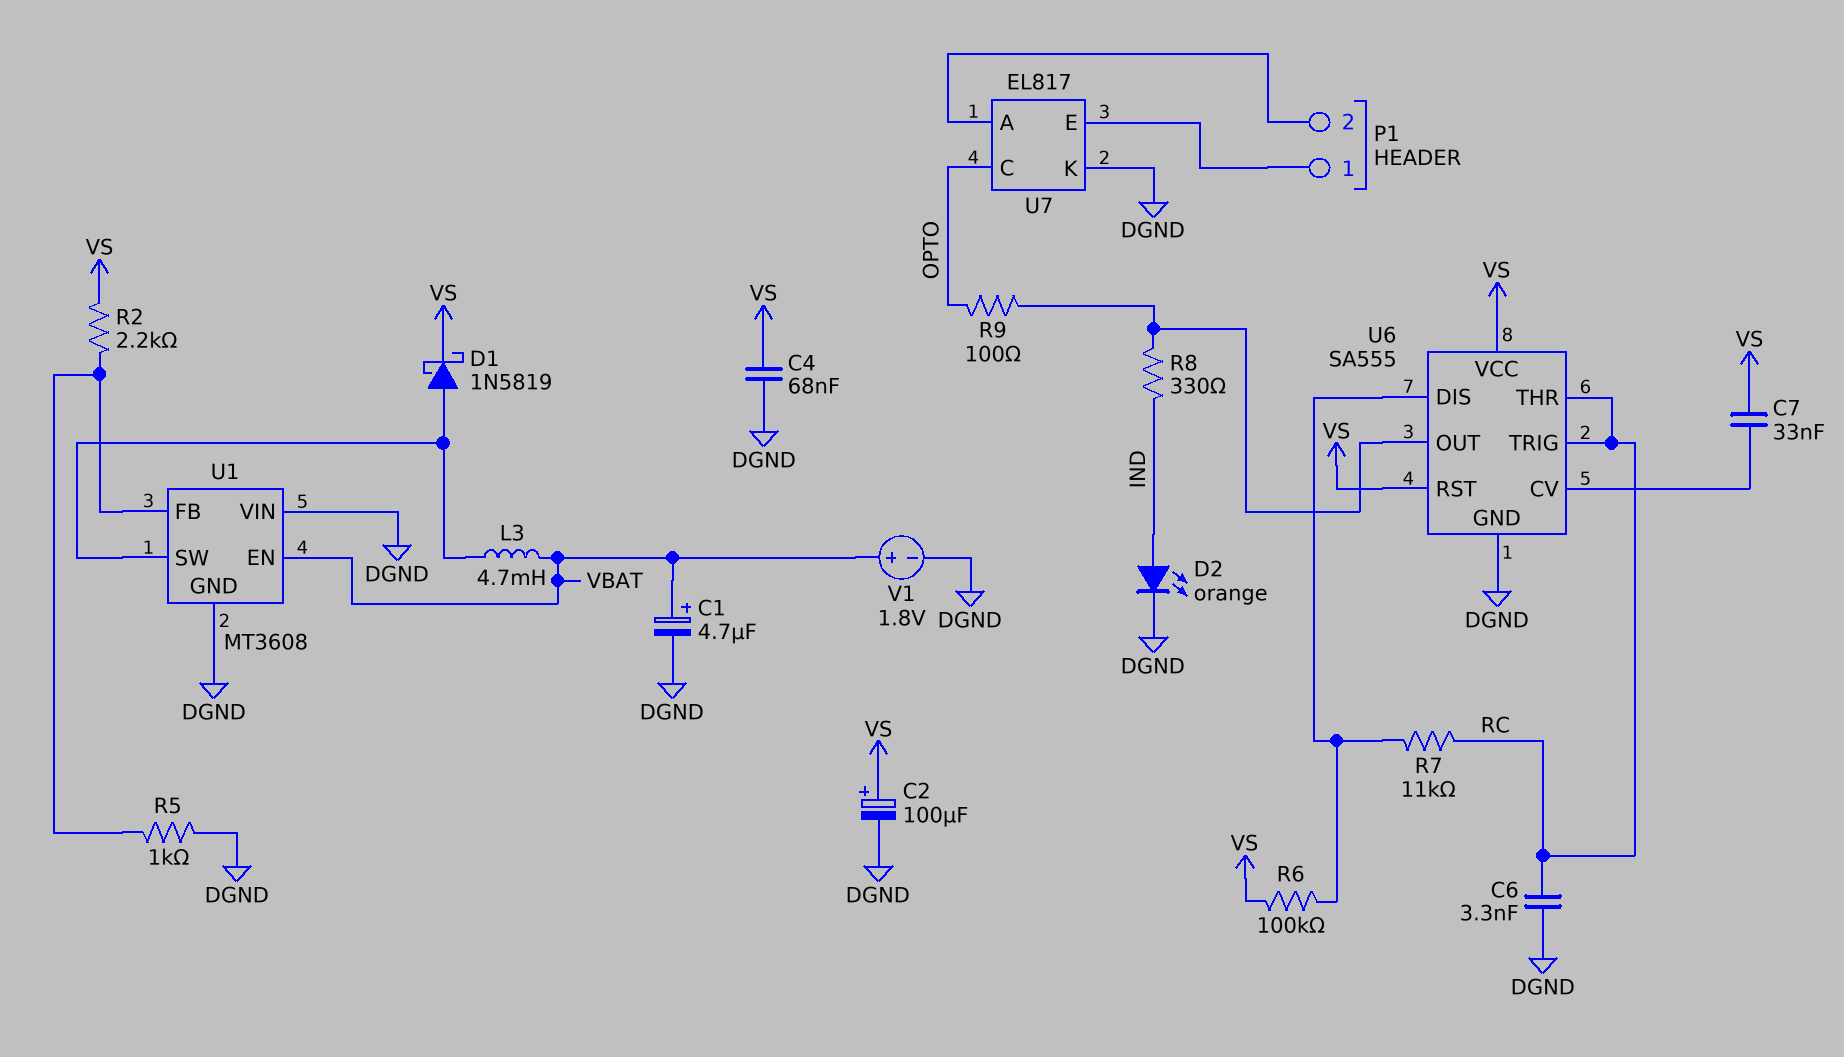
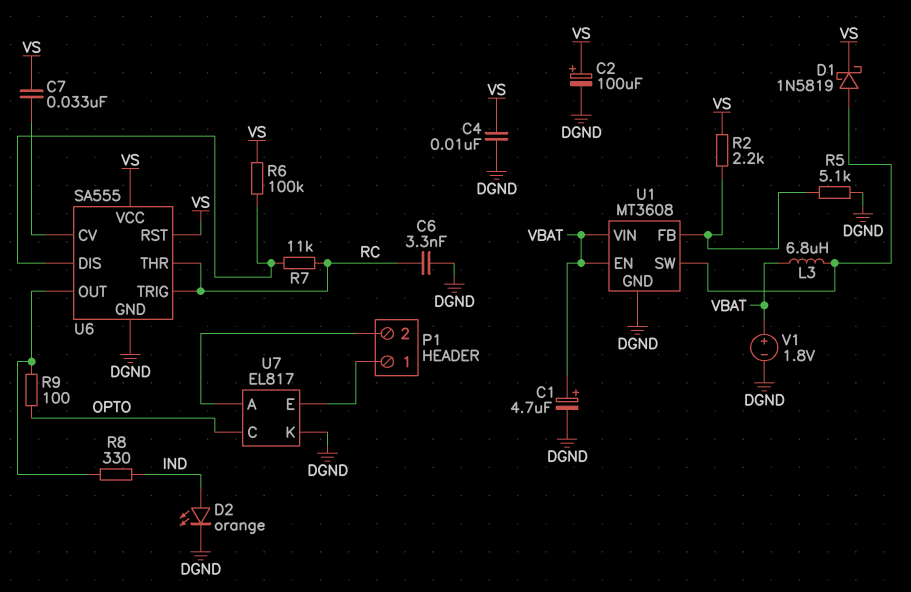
C4: 68nF (DGND, VS) -> 10nF (DGND, VS)
L3: 4.7mH (U1/SW, VBAT) -> 6.8uH (U1/SW, VBAT)
R5: 1k (DGND, U1/FB) -> 5.1k (DGND, U1/FB)
U1 pin VIN: DGND -> VBAT

